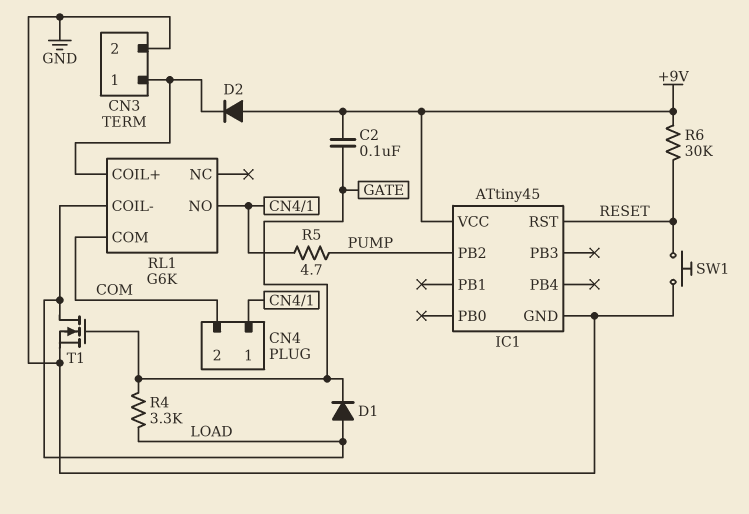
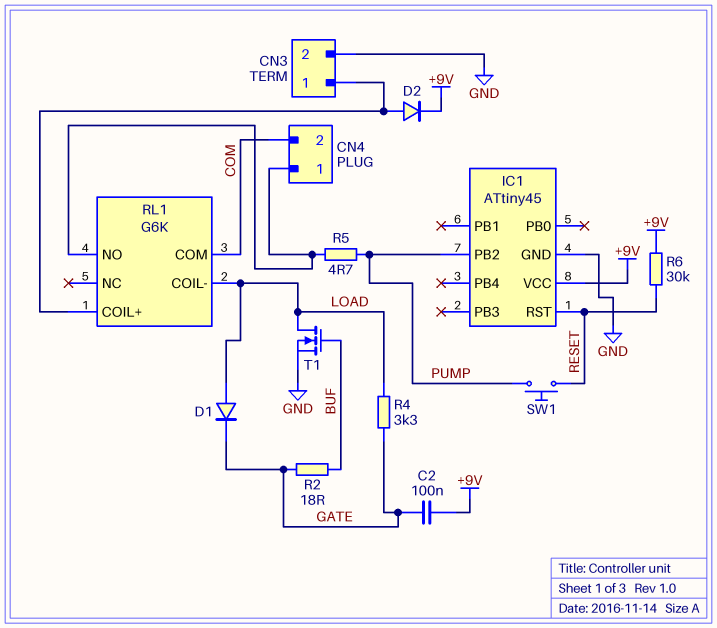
D2: diode (A +9V, K CN3/1) -> diode (A CN3/1, K +9V)
R2: none -> 18 (BUF, GATE)
SW1: button (GND, RESET) -> button (PUMP, RESET)
T1: NMOS (G GATE, D LOAD, S GND) -> NMOS (G BUF, D LOAD, S GND)

